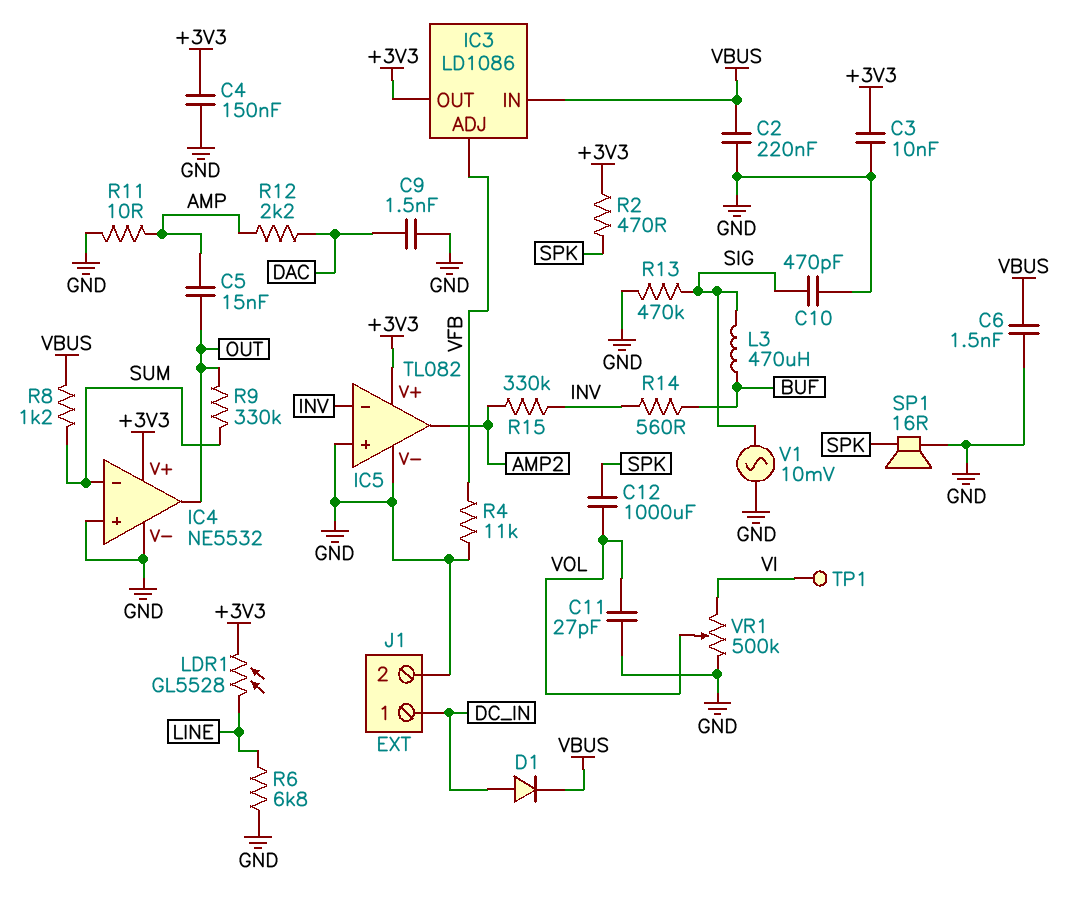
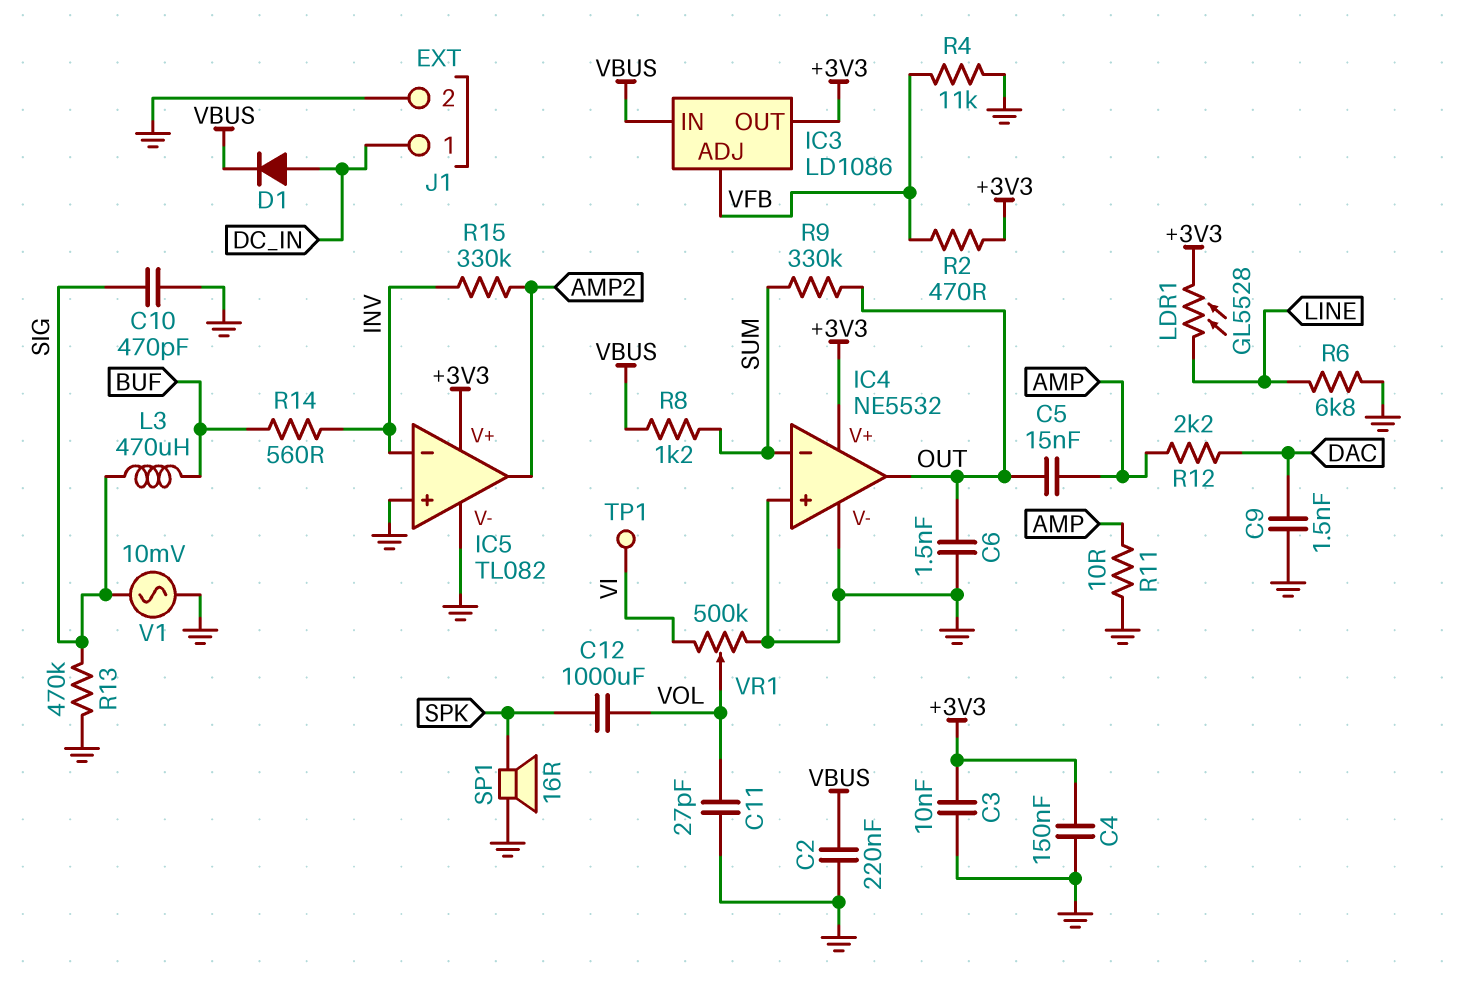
C6: 1.5nF (GND, VBUS) -> 1.5nF (GND, OUT)
R2: 470 (+3V3, SPK) -> 470 (+3V3, VFB)

